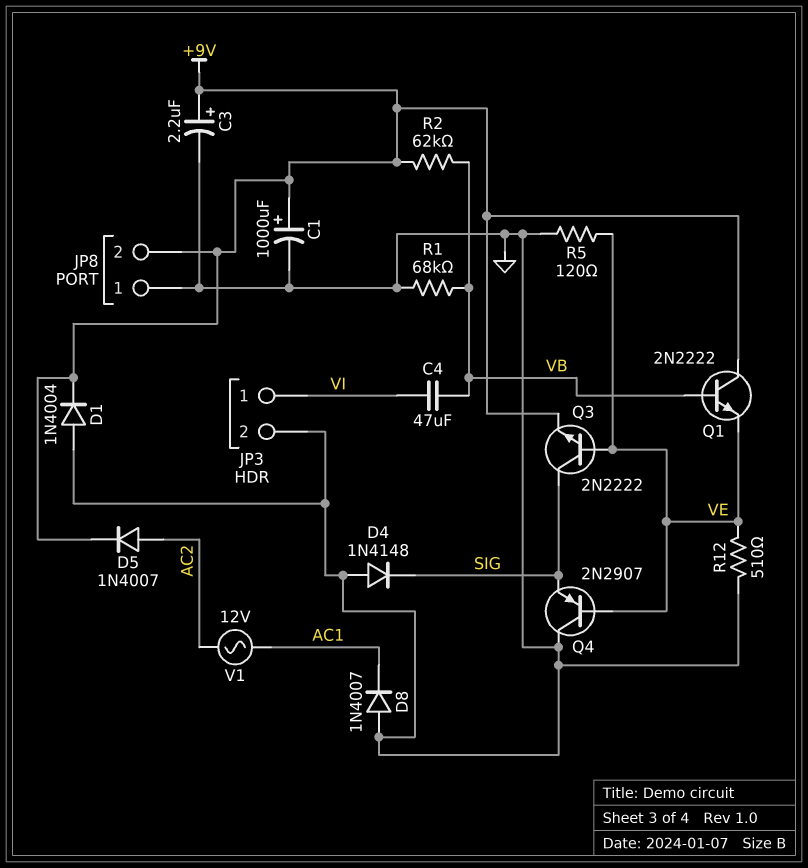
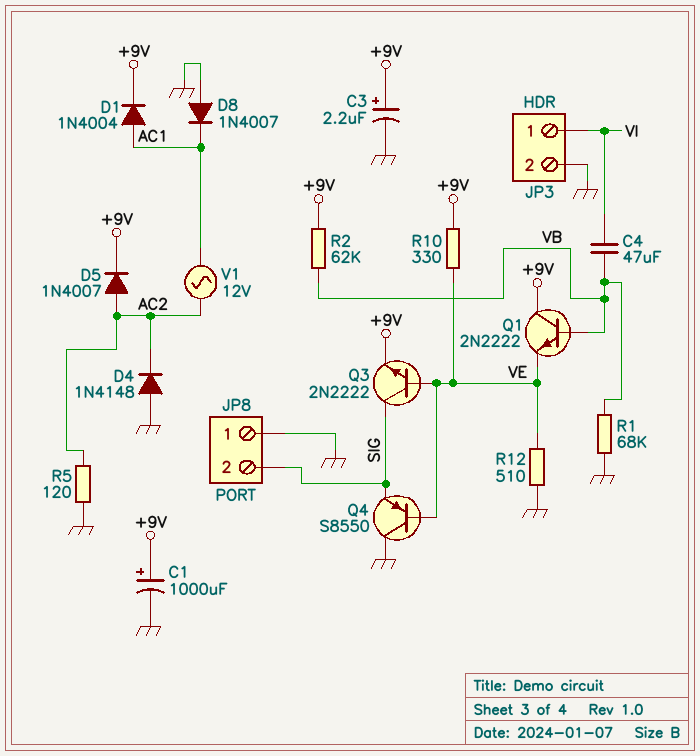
D1: diode 1N4004 (A GND, K +9V) -> diode 1N4004 (A AC1, K +9V)
D4: diode 1N4148 (A GND, K SIG) -> diode 1N4148 (A GND, K AC2)
JP8 pin 2: +9V -> SIG
Q4: PNP 2N2907 (B VE, C GND, E SIG) -> PNP S8550 (B VE, C GND, E SIG)
R5: 120 (GND, VE) -> 120 (AC2, GND)
R10: none -> 330 (+9V, VE)

